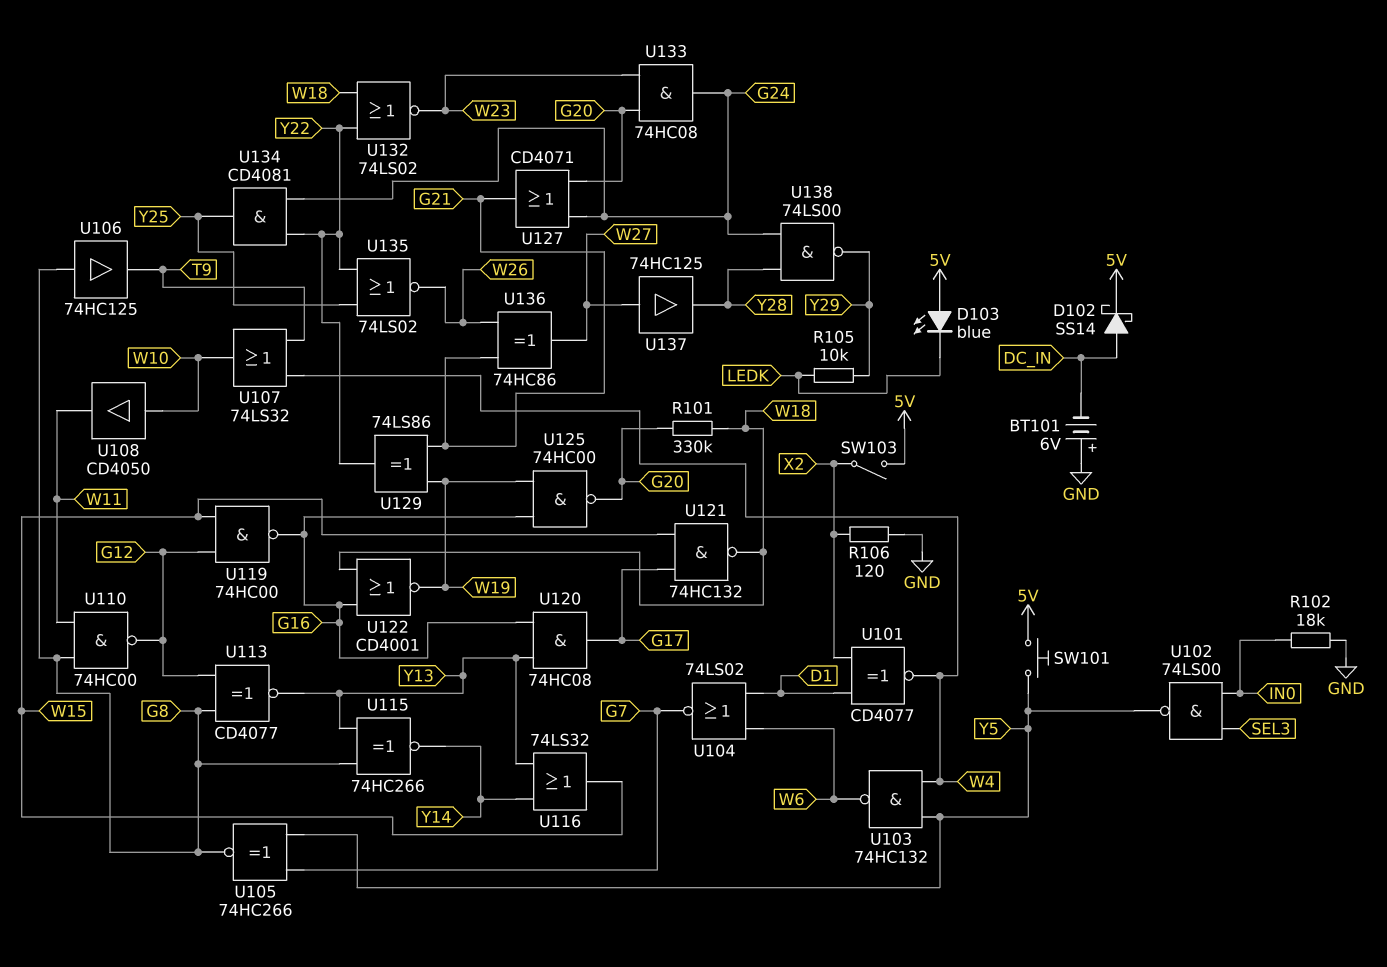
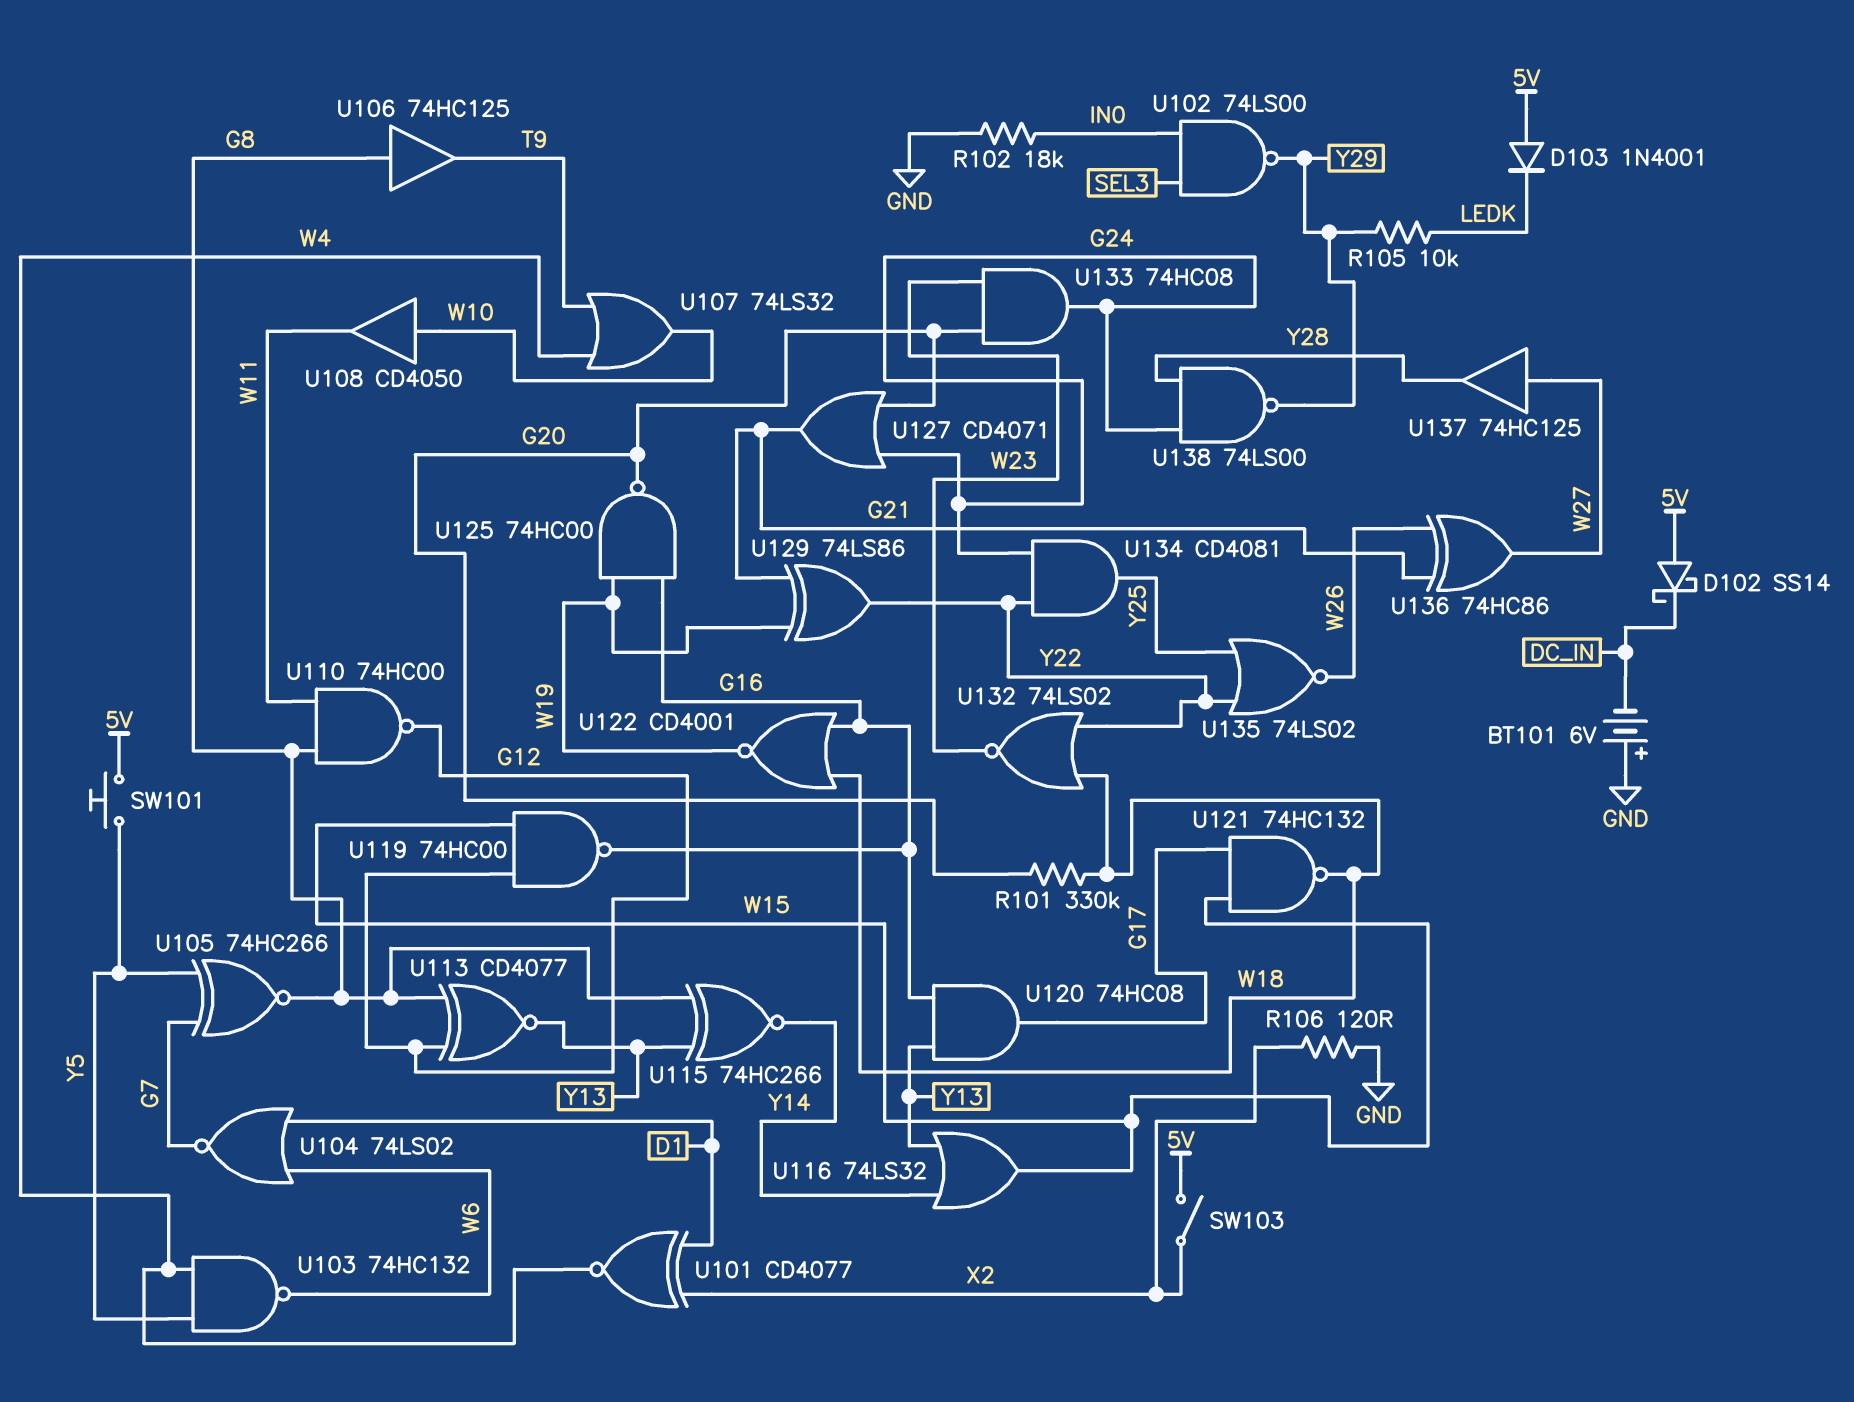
D102: schottky SS14 (A DC_IN, K 5V) -> schottky SS14 (A 5V, K DC_IN)
D103: LED blue (A 5V, K LEDK) -> diode 1N4001 (A 5V, K LEDK)
U102: NAND 74LS00 (in IN0, in SEL3, out Y5) -> NAND 74LS00 (in IN0, in SEL3, out Y29)

